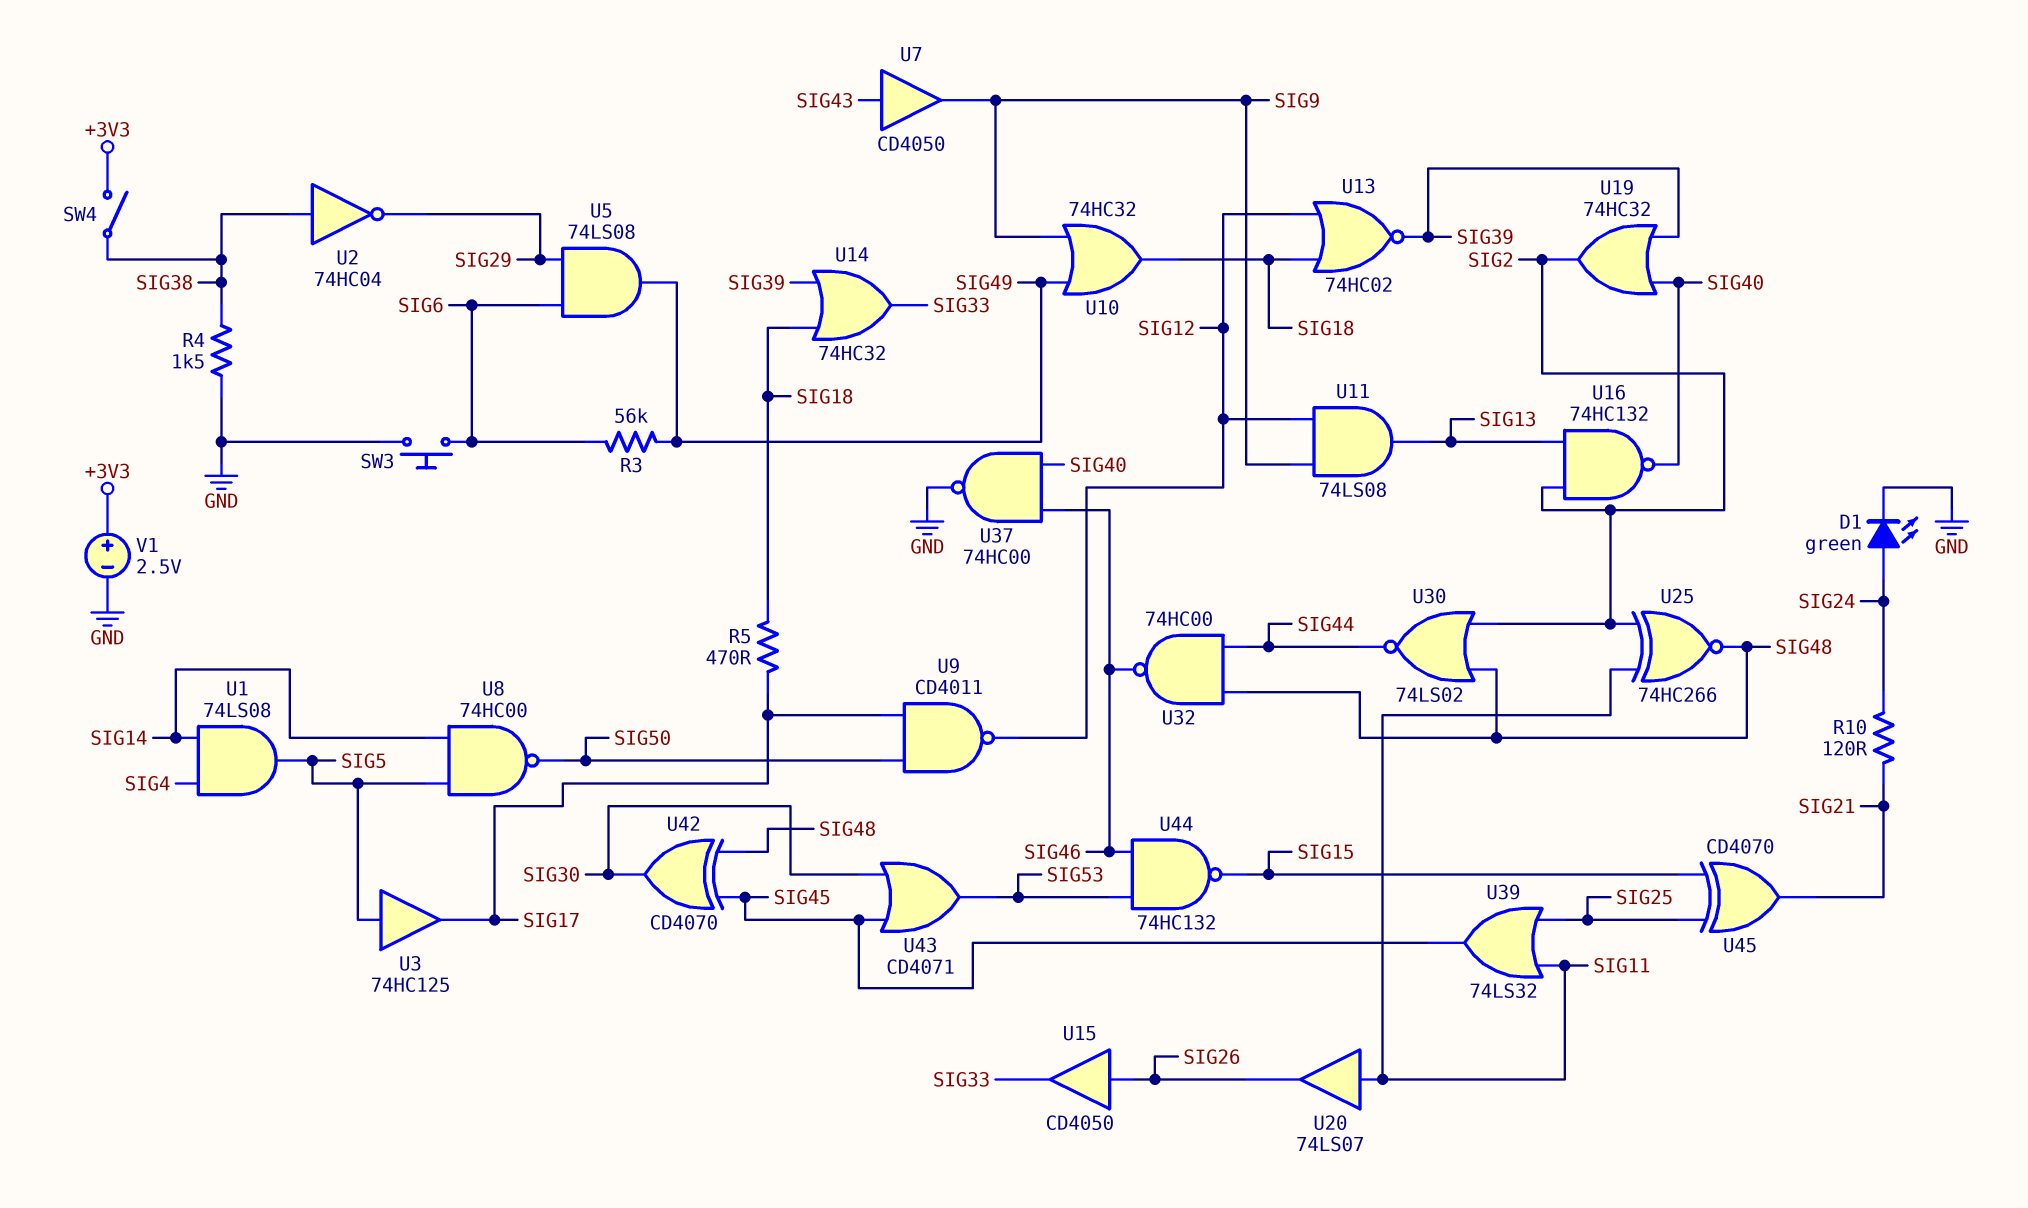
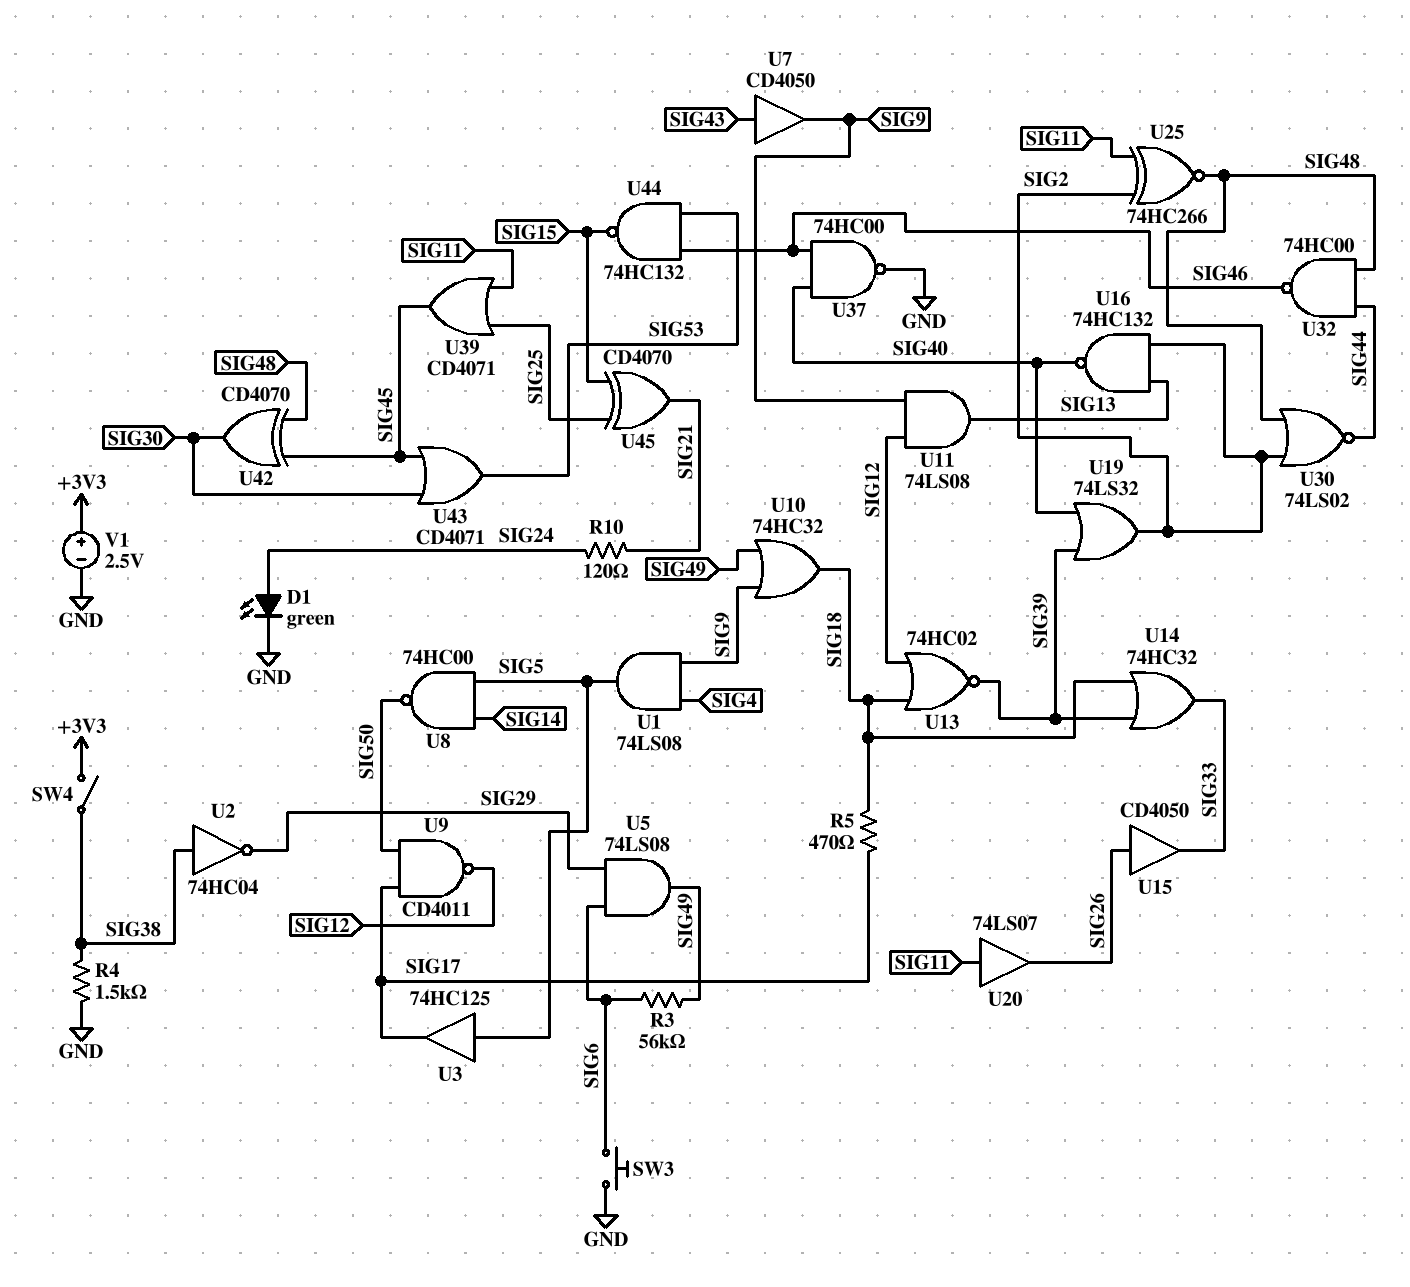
U1: AND 74LS08 (in SIG4, in SIG14, out SIG5) -> AND 74LS08 (in SIG4, in SIG9, out SIG5)
U19: OR 74HC32 (in SIG39, in SIG40, out SIG2) -> OR 74LS32 (in SIG39, in SIG40, out SIG2)
U39: OR 74LS32 (in SIG11, in SIG25, out SIG45) -> OR CD4071 (in SIG11, in SIG25, out SIG45)

